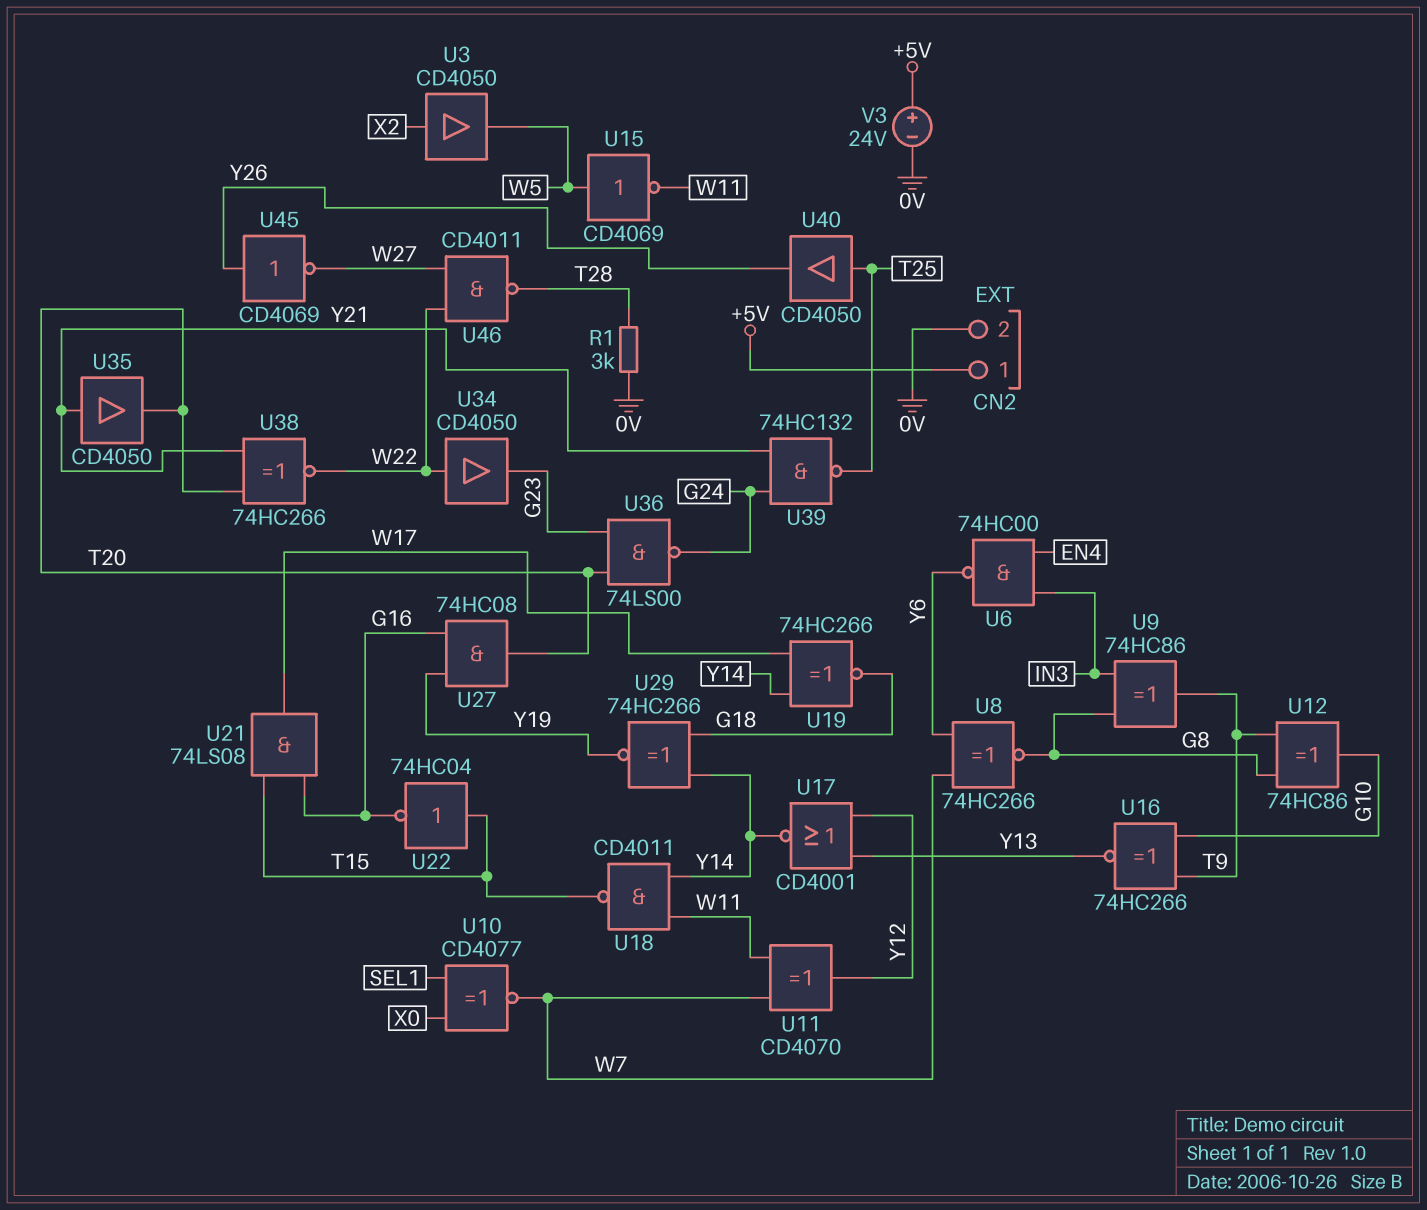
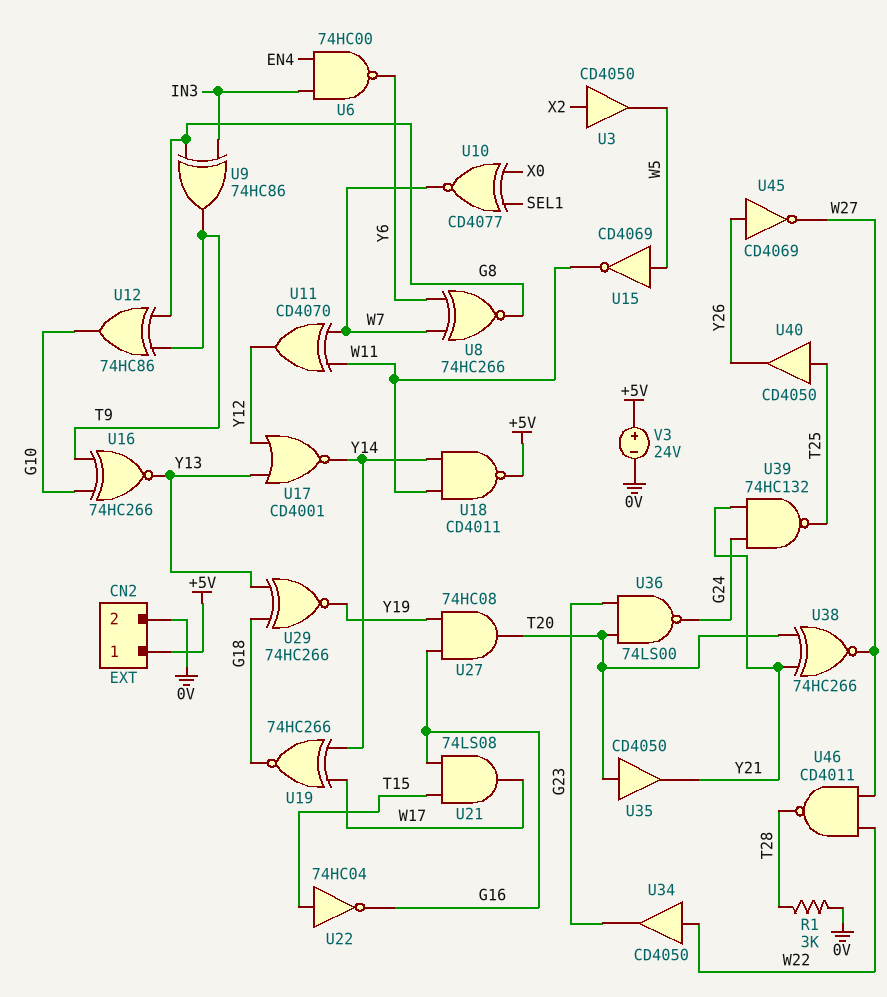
U18: NAND CD4011 (in W11, in Y14, out T15) -> NAND CD4011 (in W11, in Y14, out +5V)
U29: XNOR 74HC266 (in G18, in Y14, out Y19) -> XNOR 74HC266 (in G18, in Y13, out Y19)
U35: buffer CD4050 (in Y21, out T20) -> buffer CD4050 (in T20, out Y21)
U38: XNOR 74HC266 (in T20, in Y21, out W22) -> XNOR 74HC266 (in T20, in Y21, out W27)

